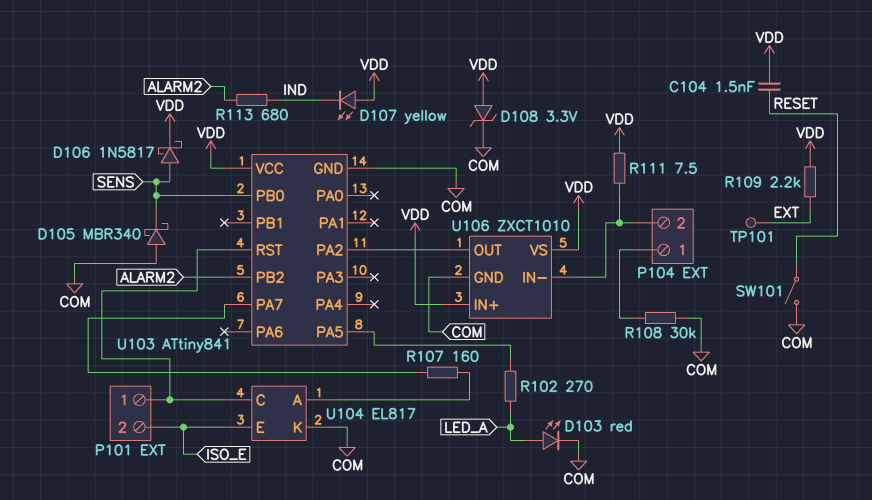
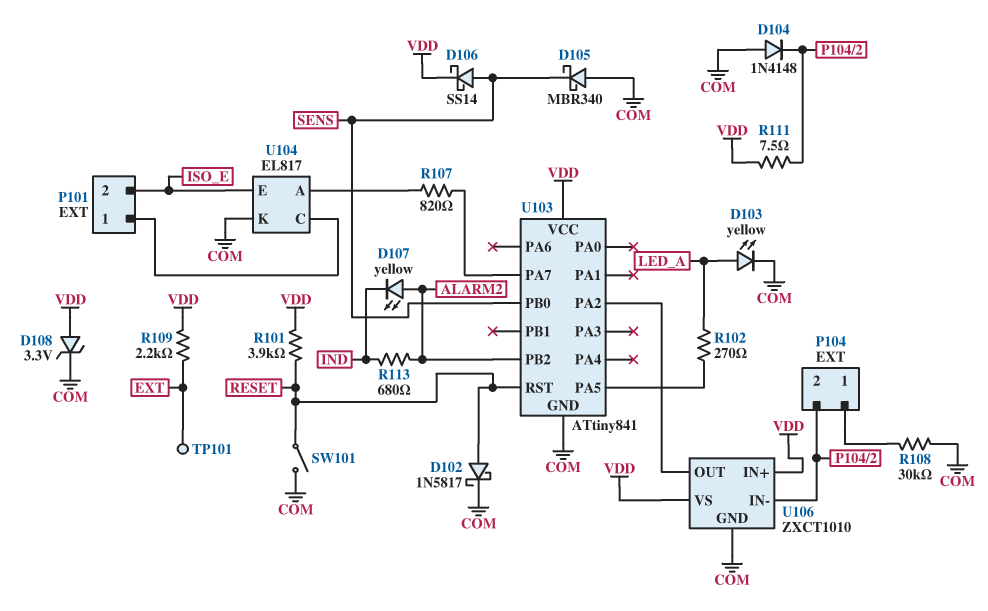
C104: 1.5nF (RESET, VDD) -> none
D102: none -> schottky 1N5817 (A RESET, K COM)
D103: LED red (A LED_A, K COM) -> LED yellow (A LED_A, K COM)
D104: none -> diode 1N4148 (A COM, K P104/2)
D106: schottky 1N5817 (A SENS, K VDD) -> schottky SS14 (A SENS, K VDD)
D107: LED yellow (A VDD, K IND) -> LED yellow (A ALARM2, K IND)
R101: none -> 3.9k (RESET, VDD)
R107: 160 (U103/PA7, U104/A) -> 820 (U103/PA7, U104/A)
U103 pin RST: P101/1 -> RESET

